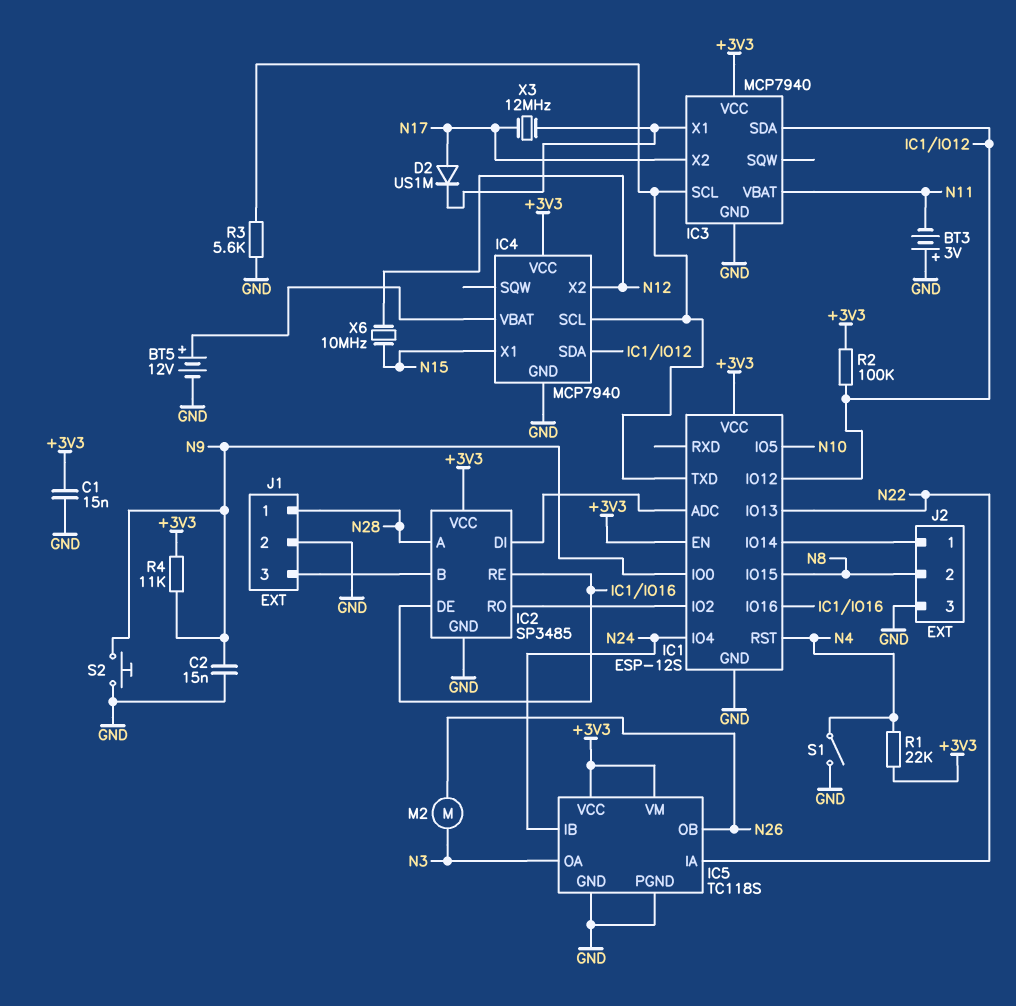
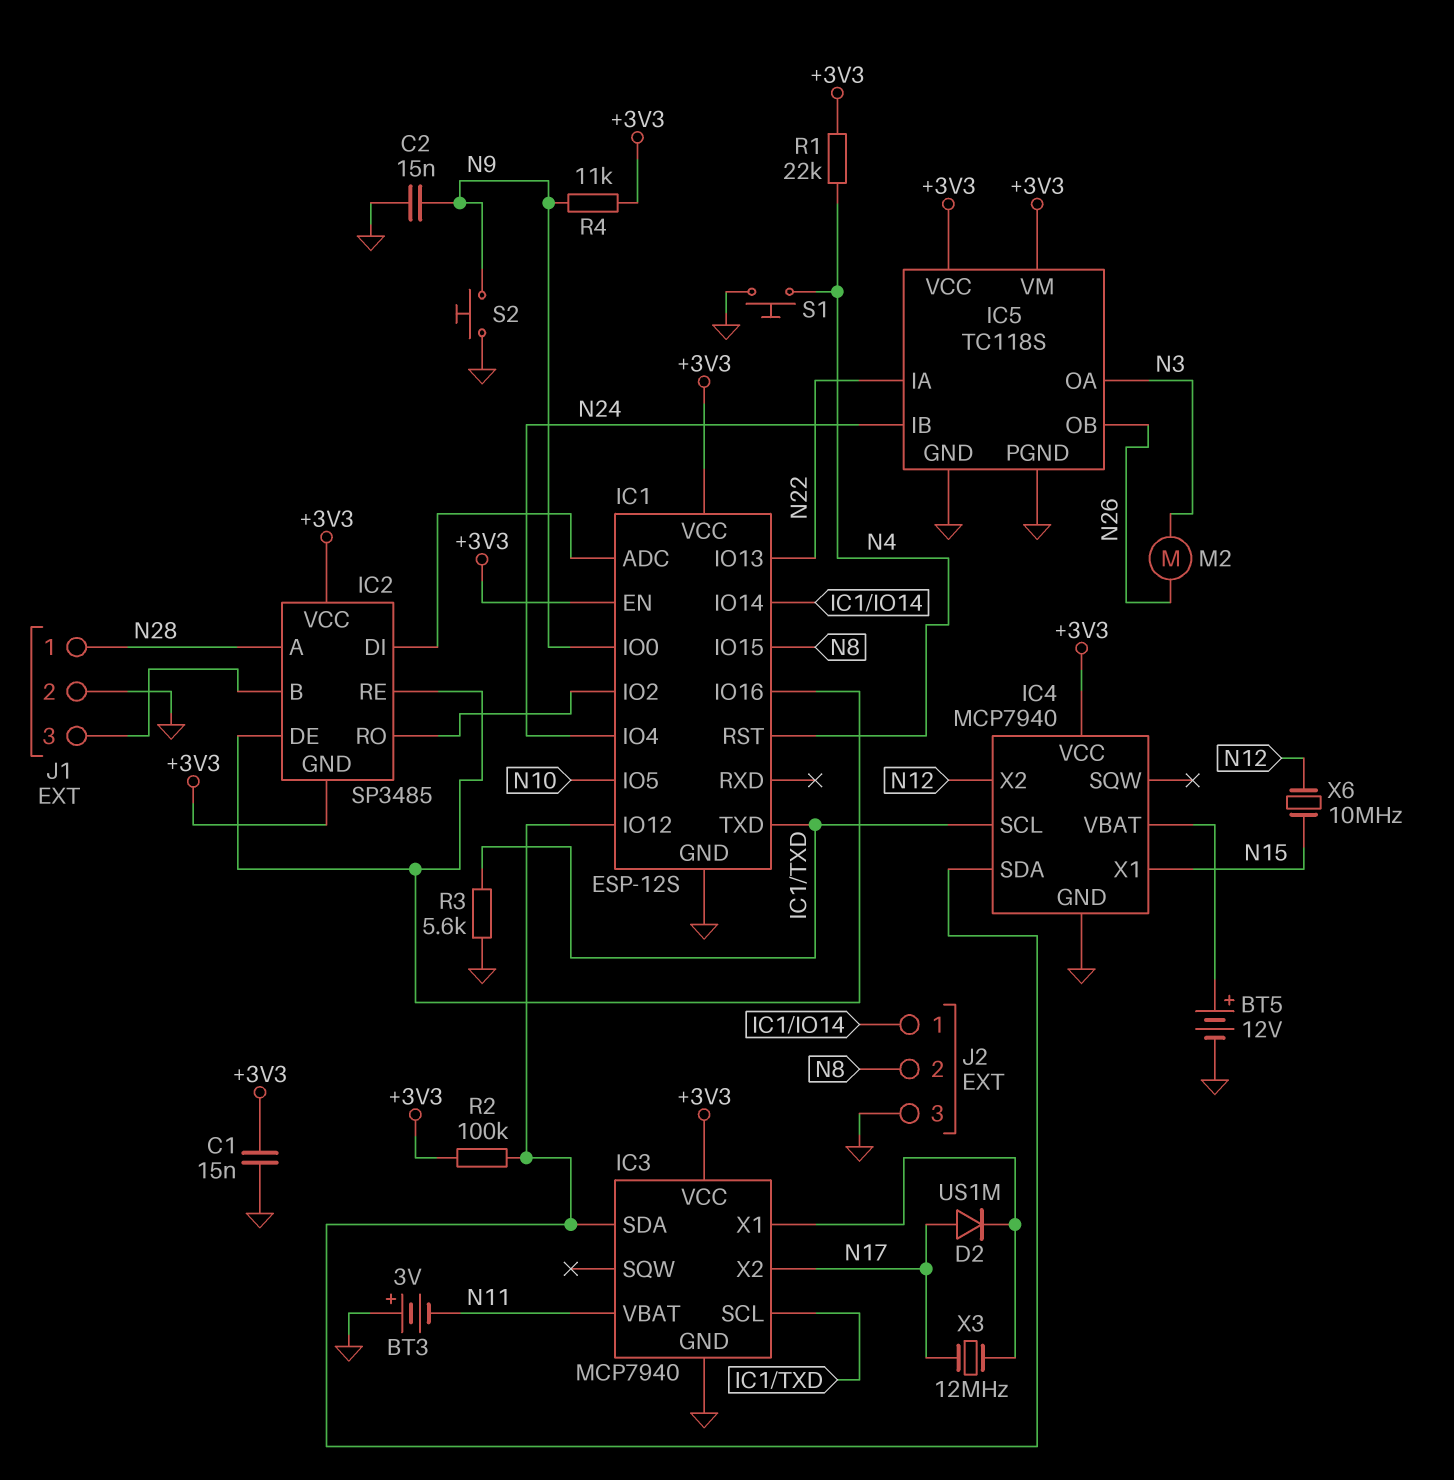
IC2 pin GND: GND -> +3V3
S1: switch (GND, N4) -> button (GND, N4)

